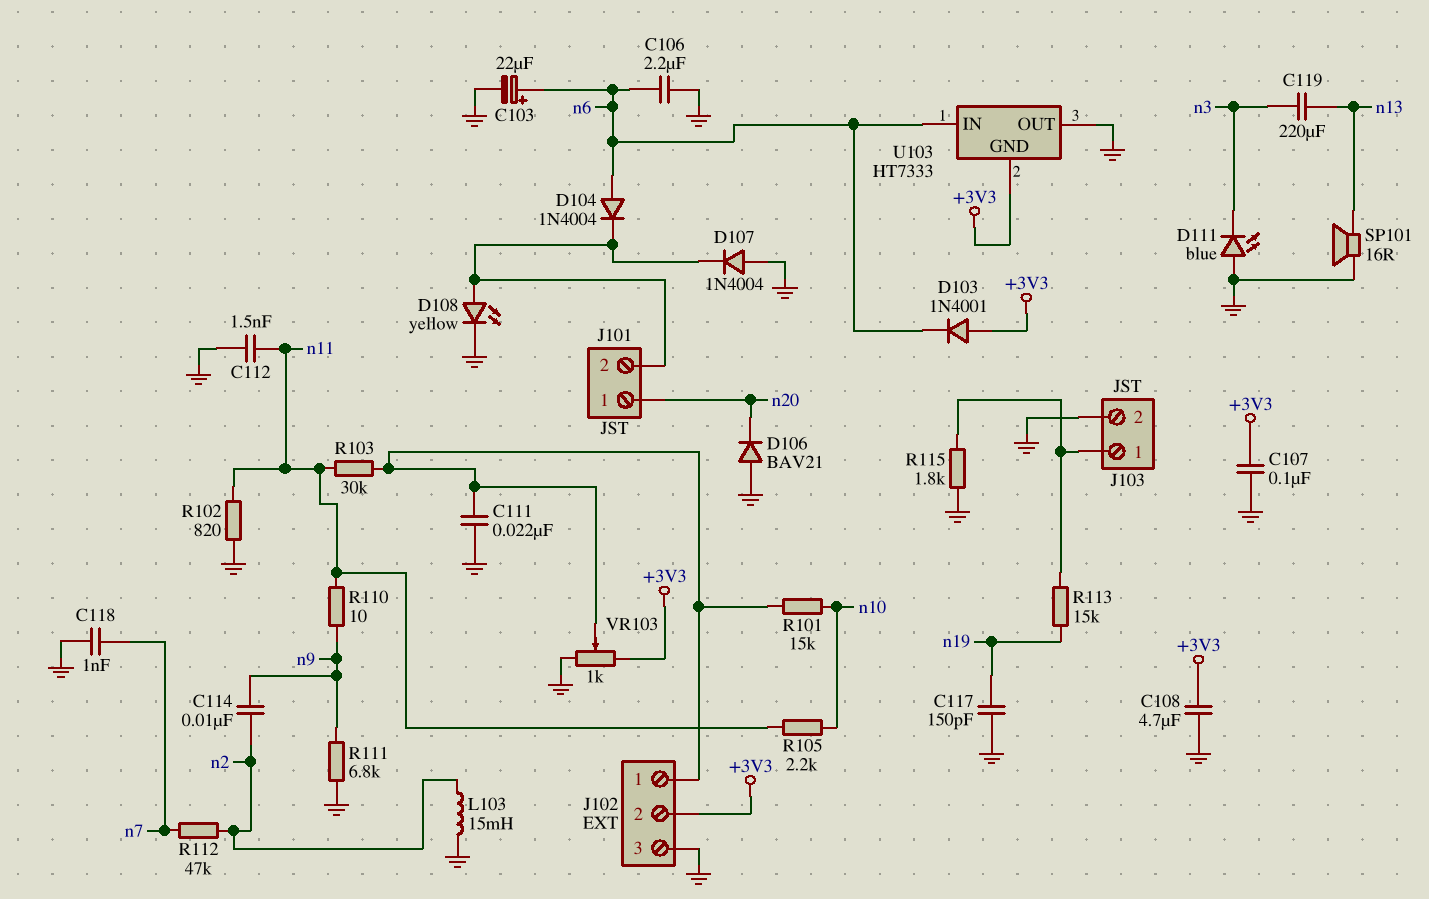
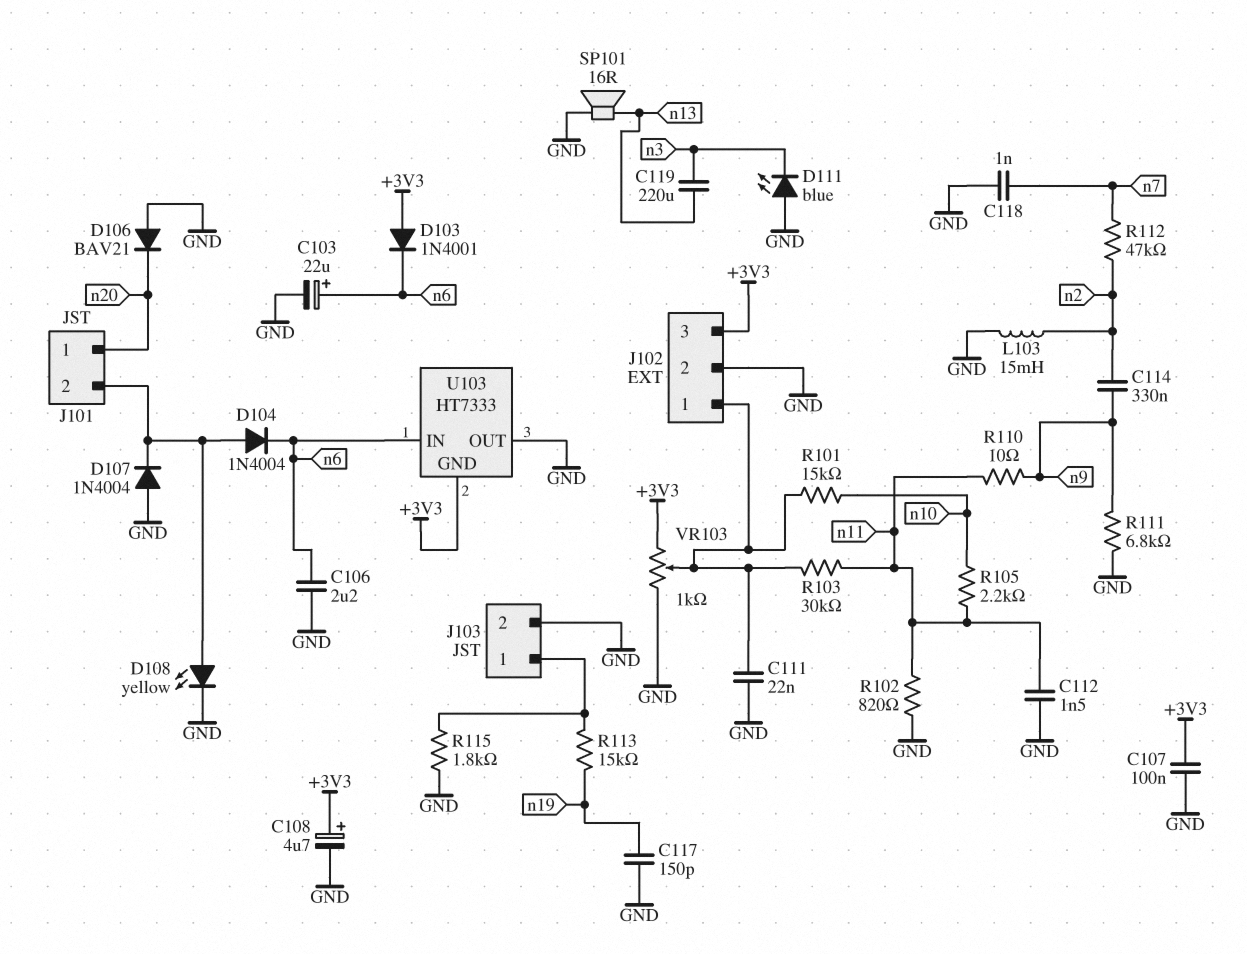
C108: 4.7uF (+3V3, GND) -> 4.7uF (plus +3V3, minus GND)
C114: 10nF (n2, n9) -> 330nF (n2, n9)
D104: diode 1N4004 (A n6, K J101/2) -> diode 1N4004 (A J101/2, K n6)
J102 pin 2: +3V3 -> GND
J102 pin 3: GND -> +3V3

